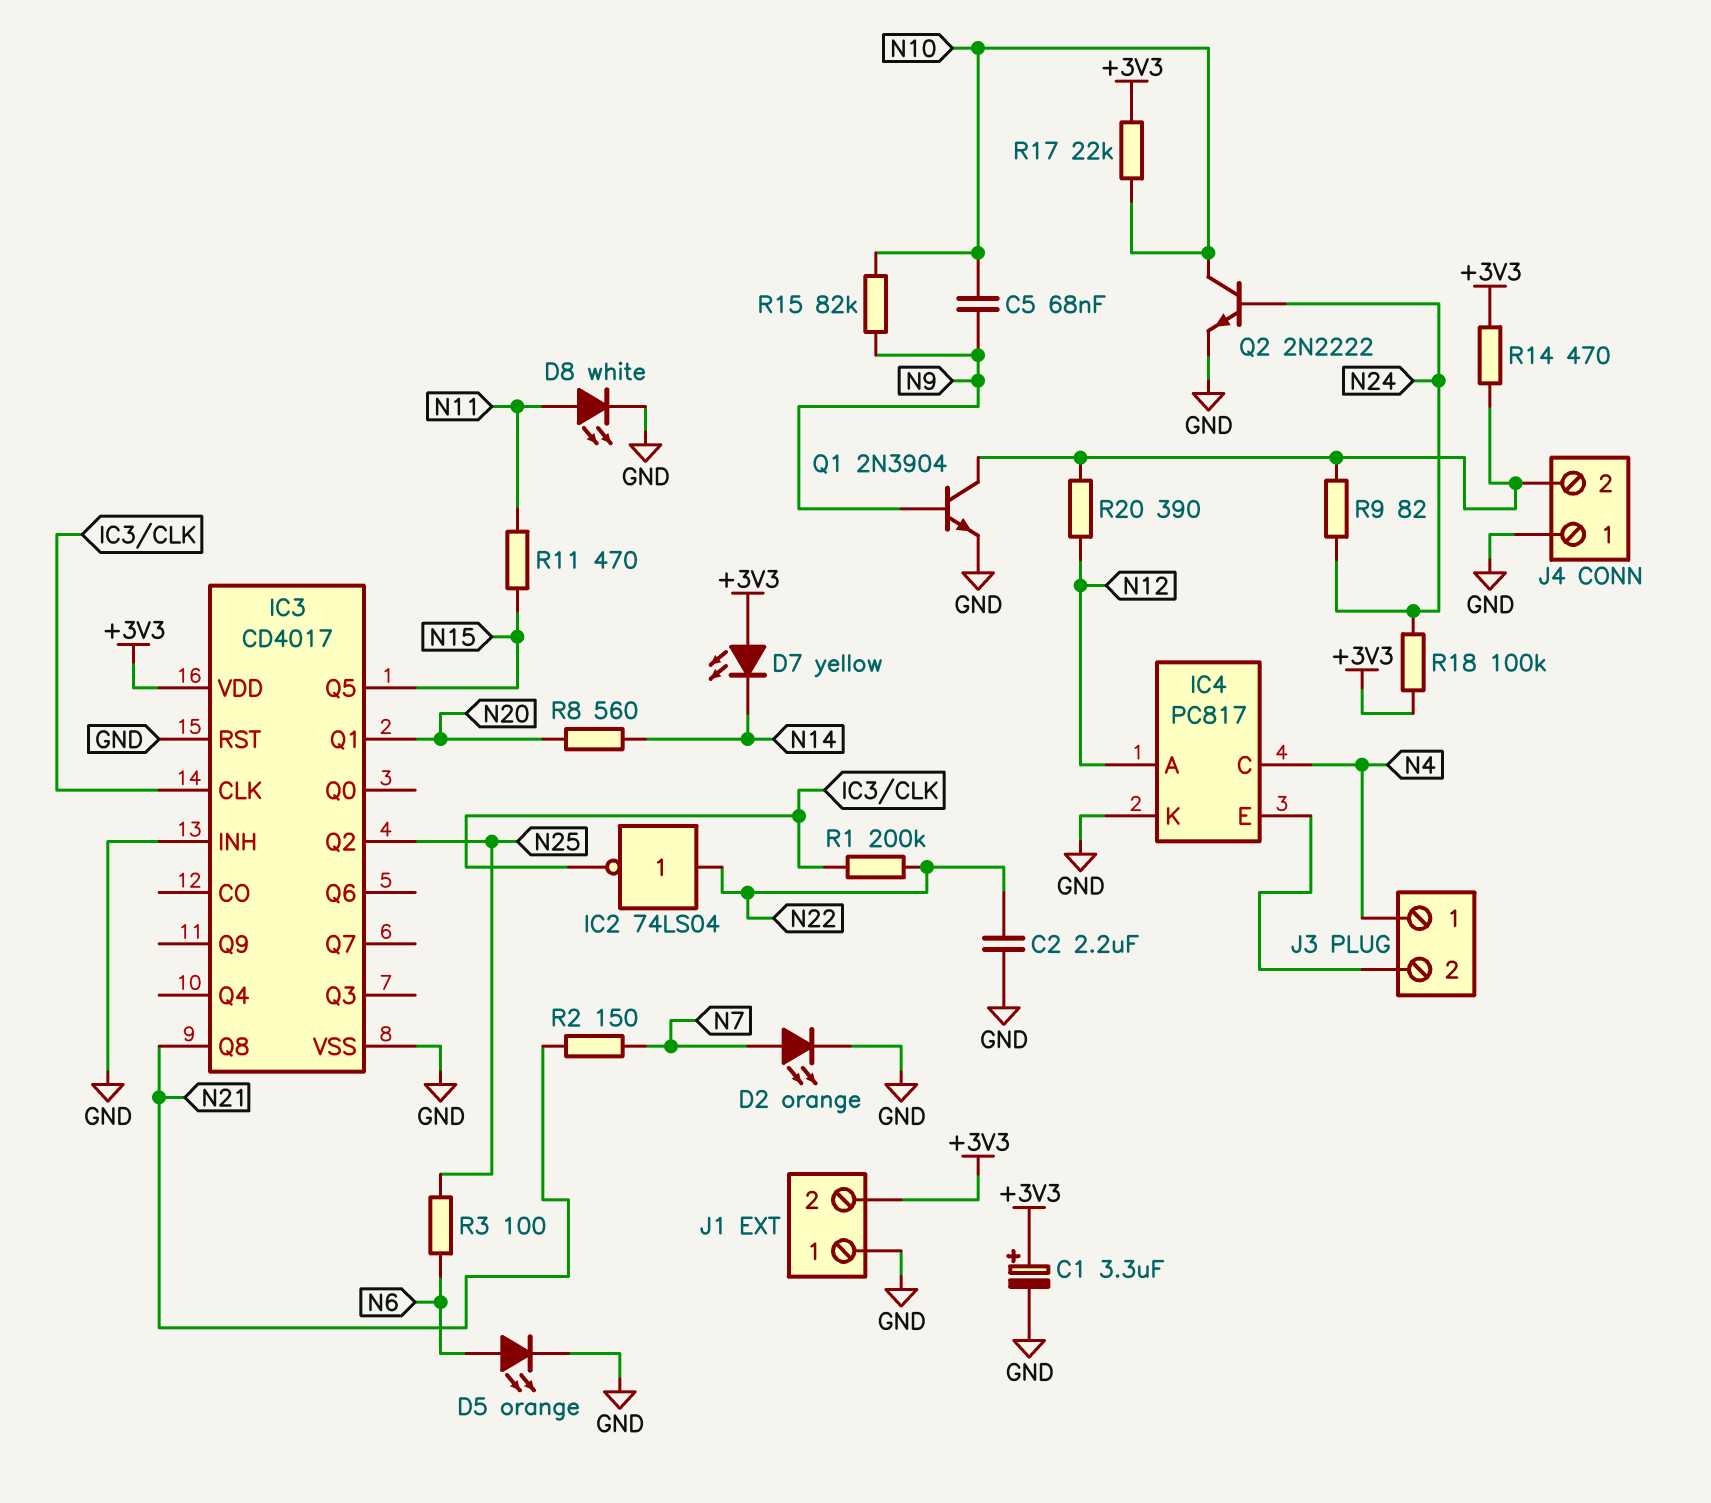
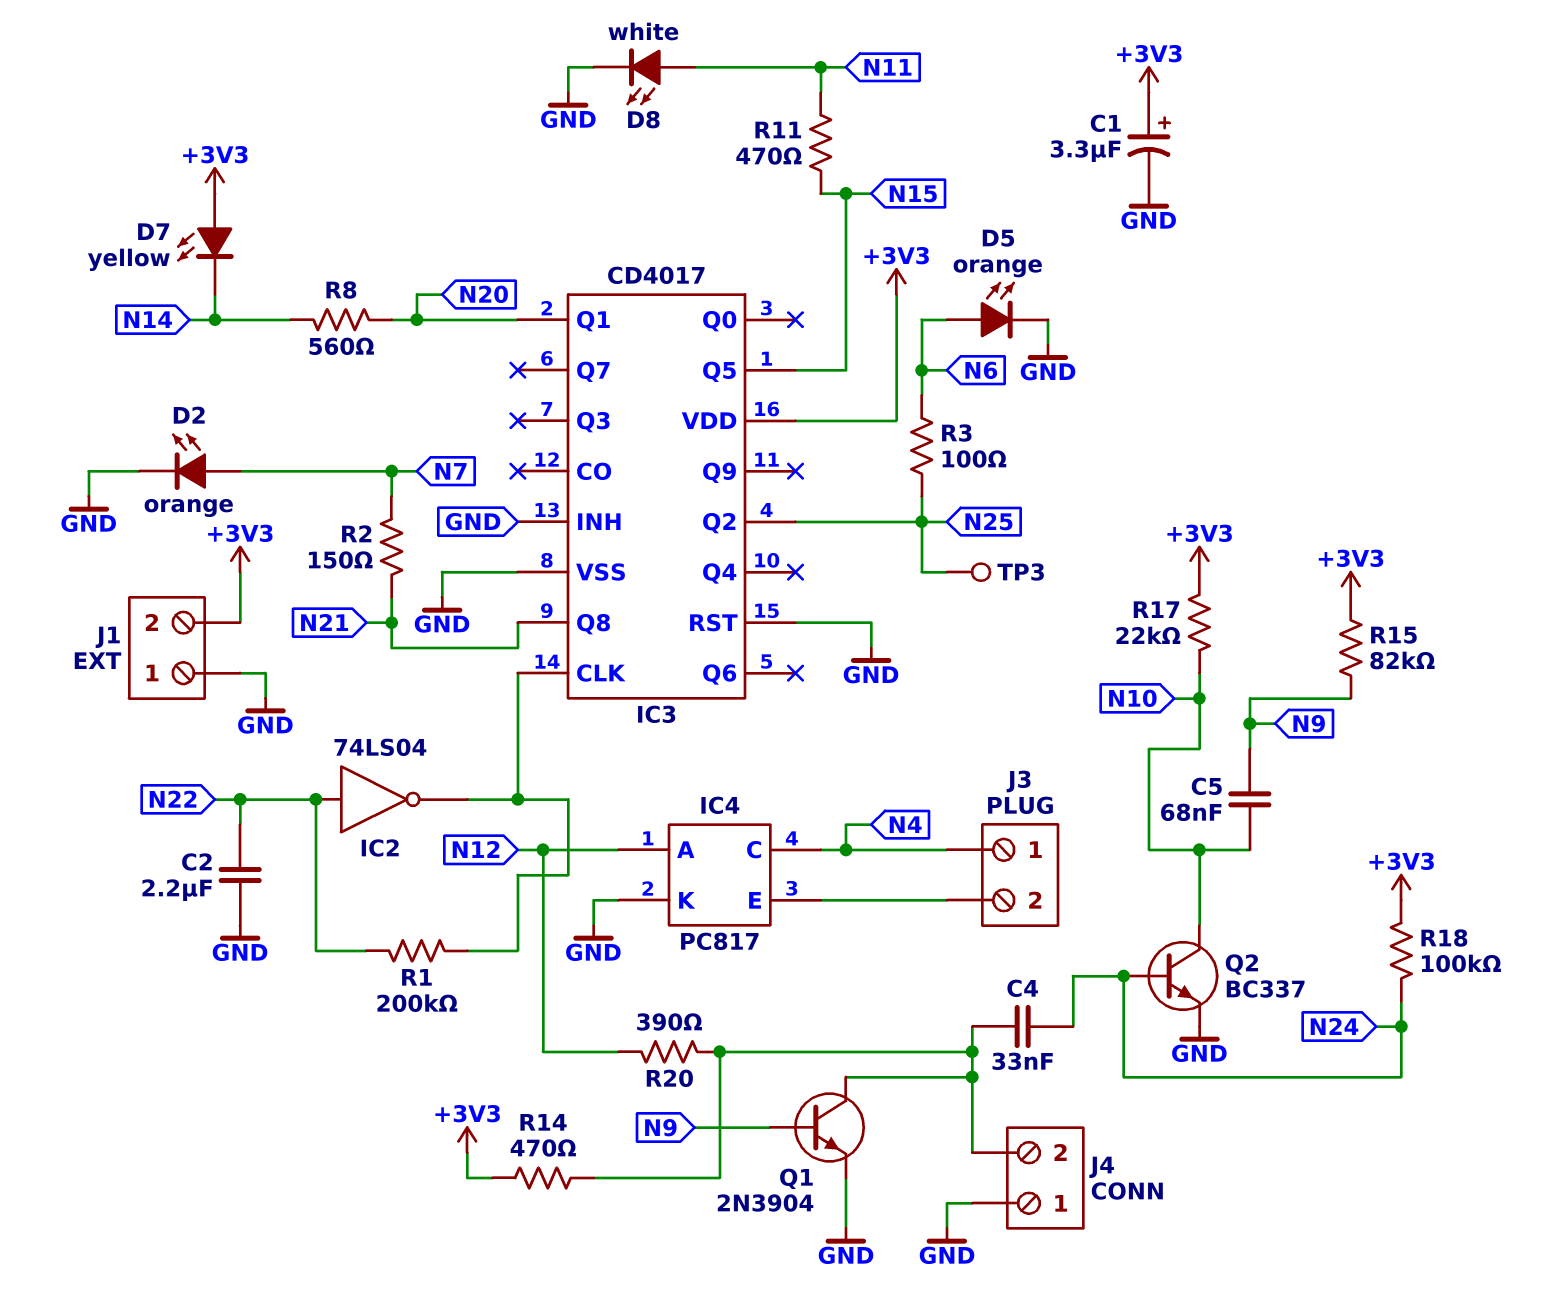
C4: none -> 33nF (J4/2, N24)
Q2: NPN 2N2222 (B N24, C N10, E GND) -> NPN BC337 (B N24, C N10, E GND)
R9: 82 (J4/2, N24) -> none
R15: 82k (N9, N10) -> 82k (+3V3, N9)
TP3: none -> test point (N25)

